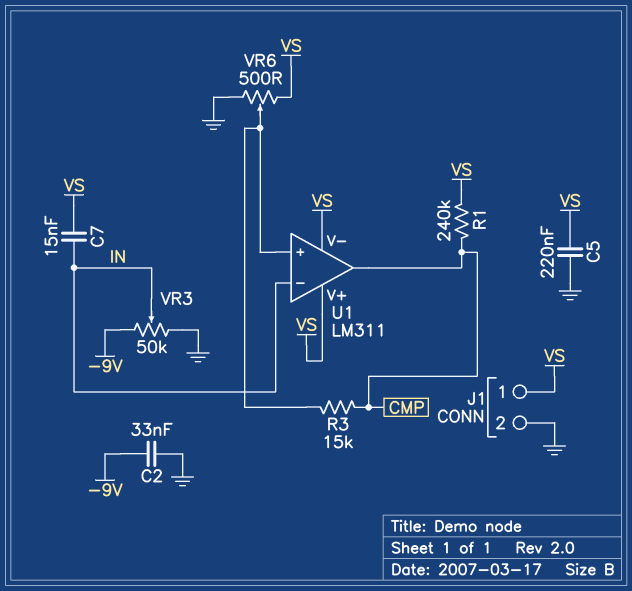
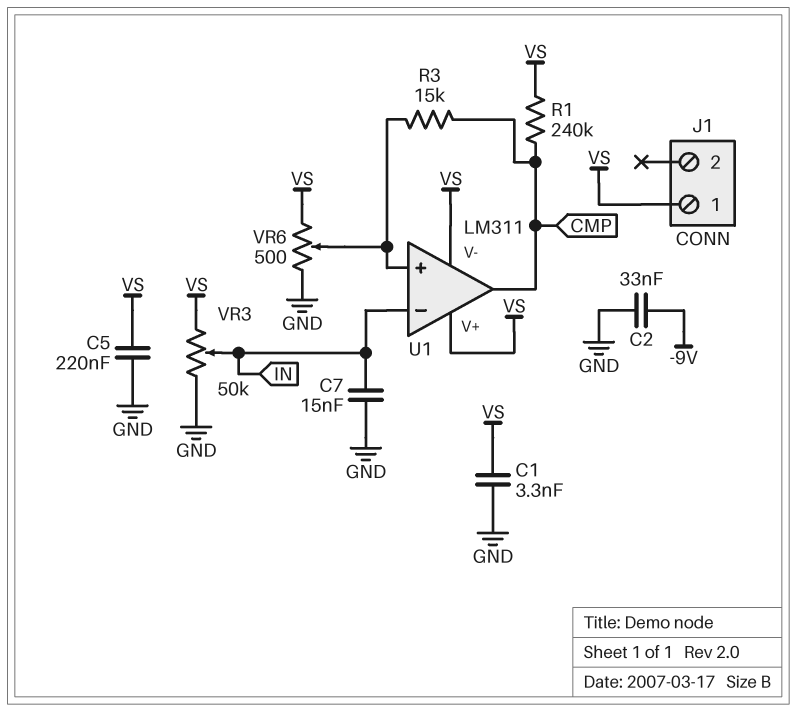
C1: none -> 3.3nF (GND, VS)
C7: 15nF (IN, VS) -> 15nF (GND, IN)
J1 pin 2: GND -> none
VR3: 50k (-9V, GND, wiper IN) -> 50k (GND, VS, wiper IN)

